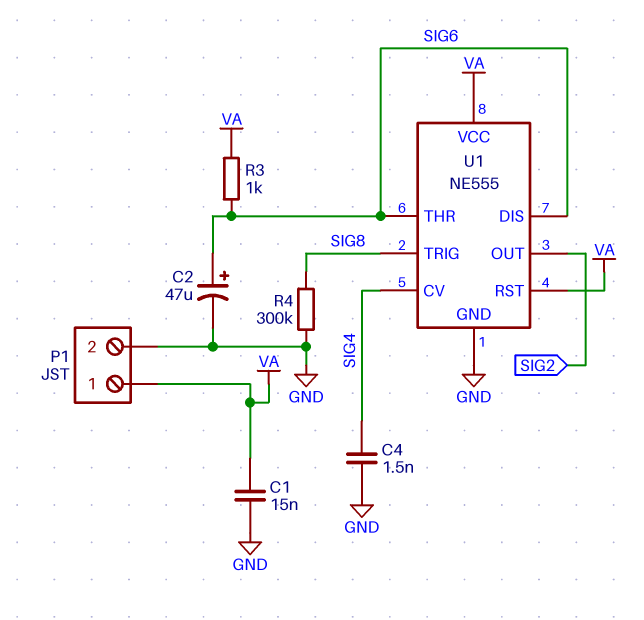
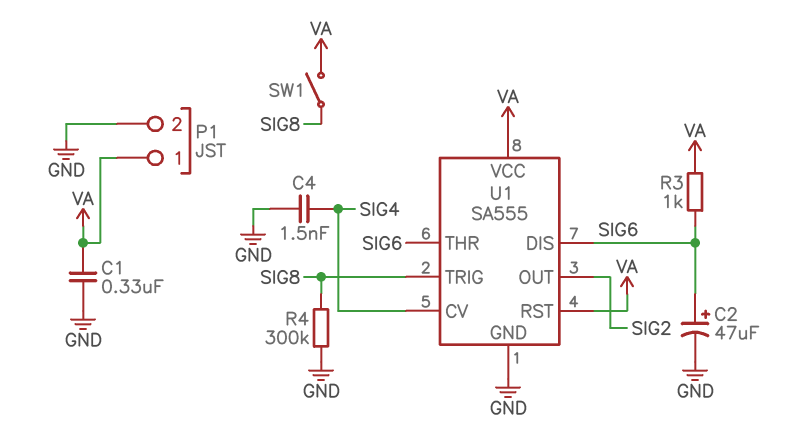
C1: 15nF (GND, VA) -> 330nF (GND, VA)
SW1: none -> switch (SIG8, VA)
U1: NE555 -> SA555

